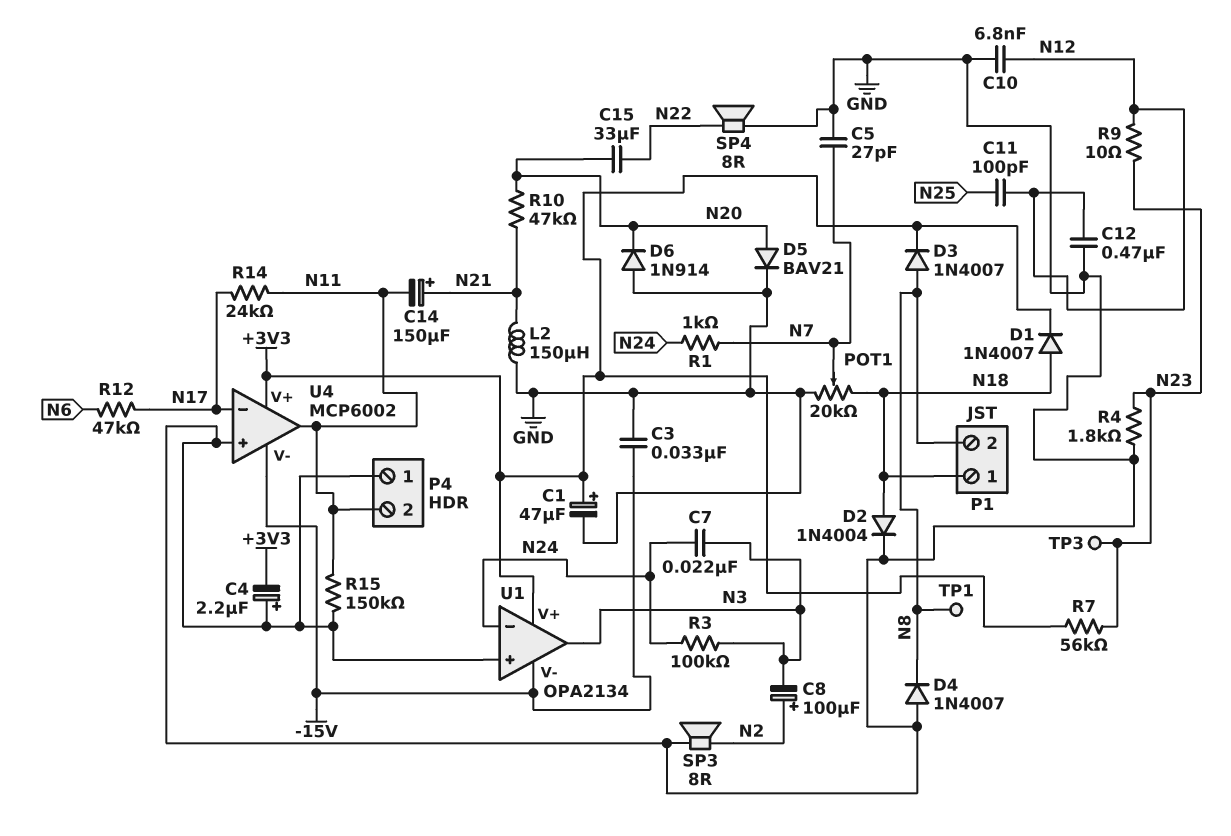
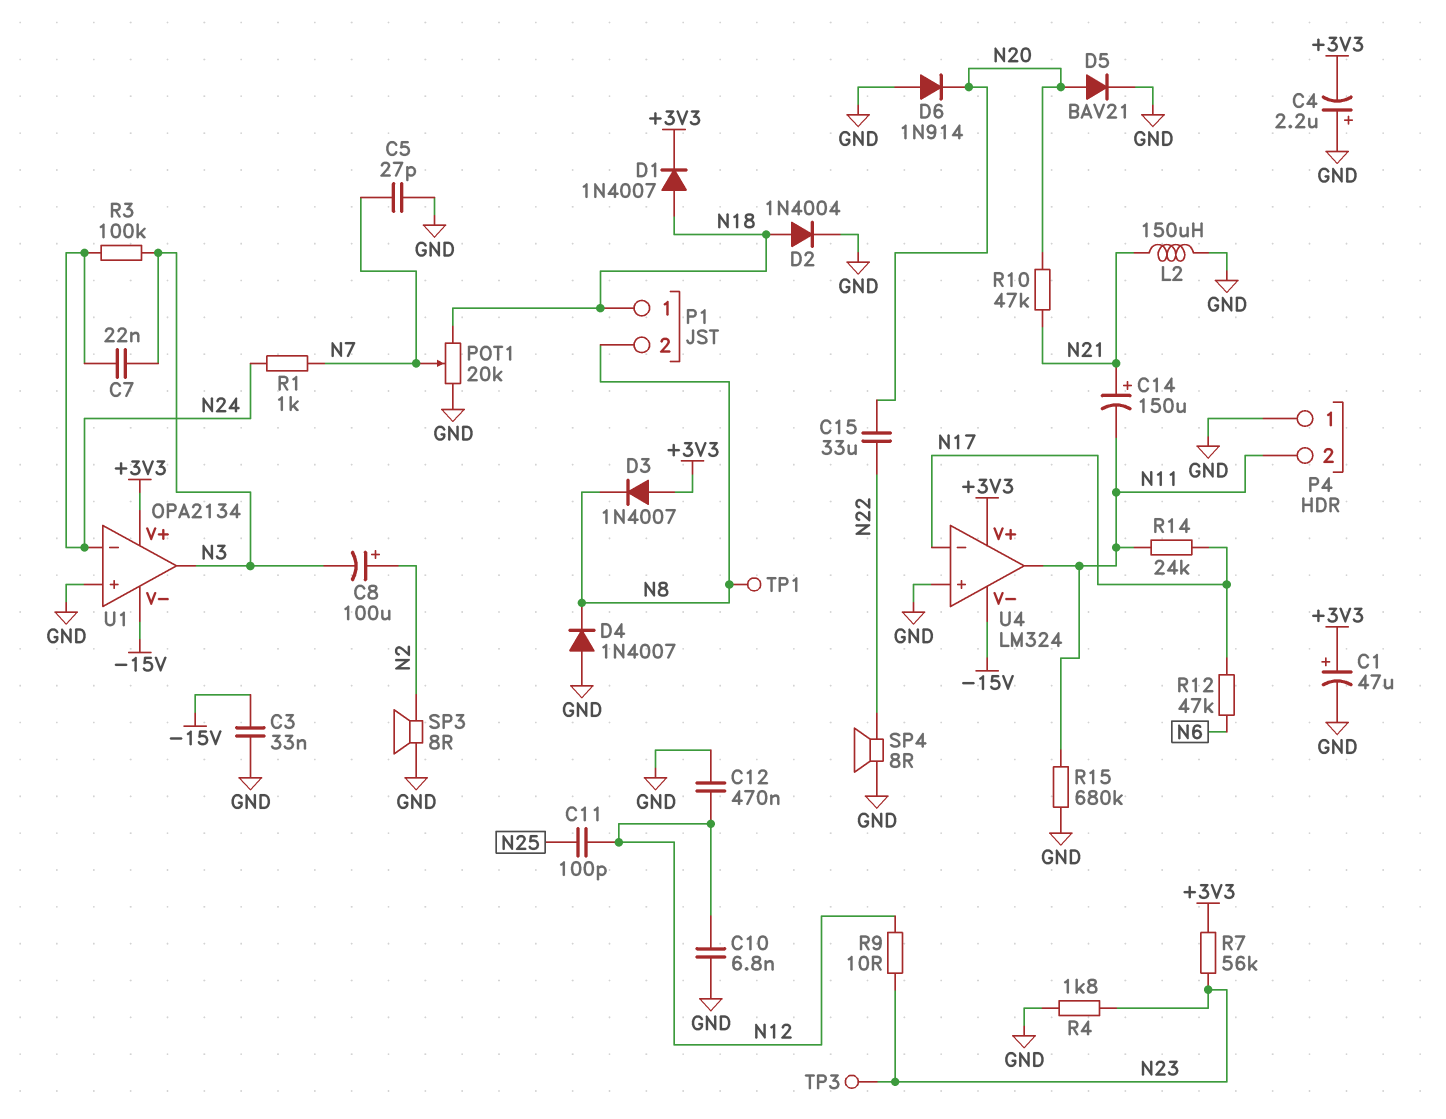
D3: diode 1N4007 (A N8, K +3V3) -> diode 1N4007 (A +3V3, K N8)
R15: 150k (GND, N11) -> 680k (GND, N11)
U4: MCP6002 -> LM324

